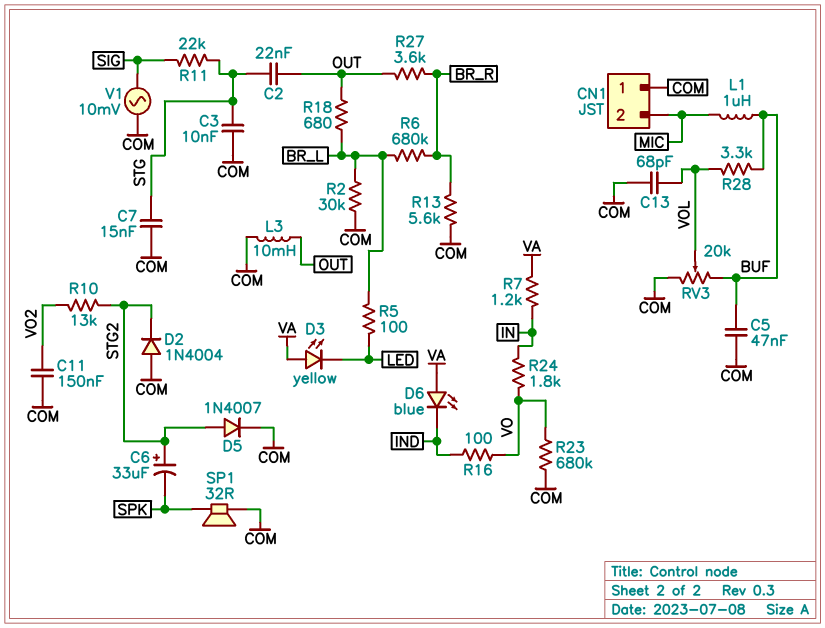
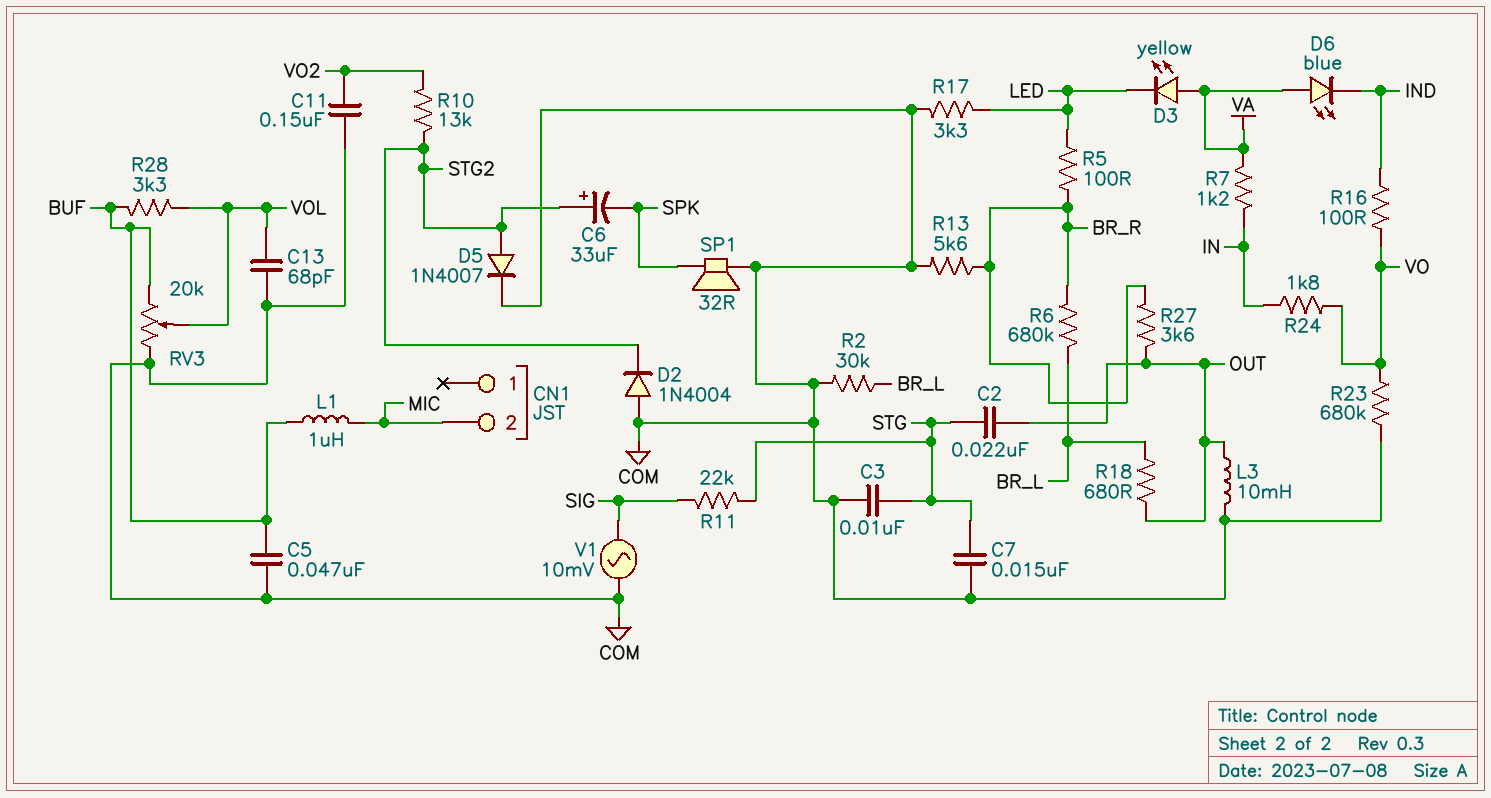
CN1 pin 1: COM -> none
R5: 100 (BR_L, LED) -> 100 (BR_R, LED)
R17: none -> 3.3k (COM, LED)

